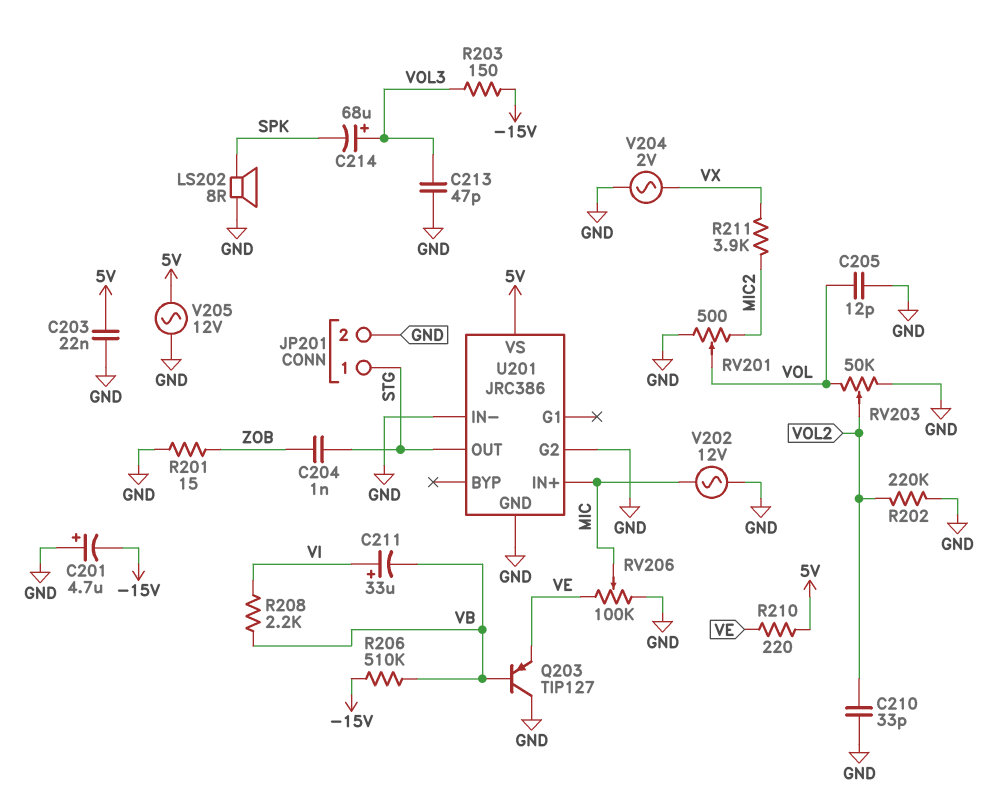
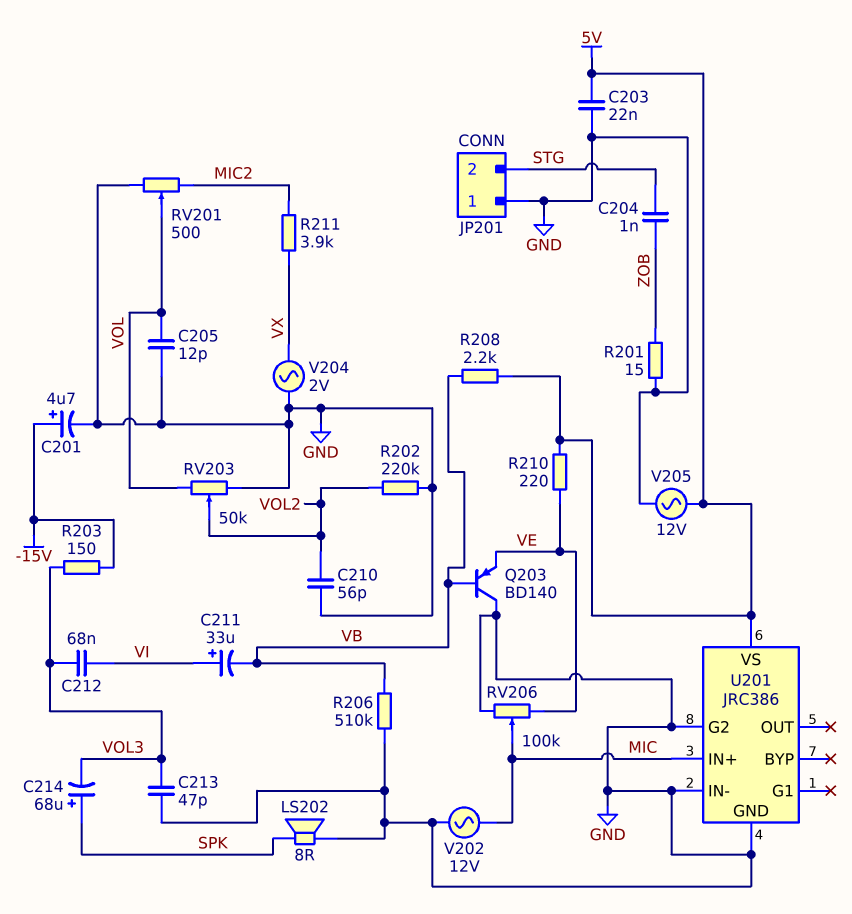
C201: 4.7uF (plus GND, minus -15V) -> 4.7uF (plus -15V, minus GND)
C210: 33pF (GND, VOL2) -> 56pF (GND, VOL2)
C212: none -> 68nF (VI, VOL3)
C214: 68uF (plus VOL3, minus SPK) -> 68uF (plus SPK, minus VOL3)
JP201 pin 1: STG -> GND
JP201 pin 2: GND -> STG
Q203: PNP TIP127 (B VB, C GND, E VE) -> PNP BD140 (B VB, C GND, E VE)
R206: 510k (-15V, VB) -> 510k (GND, VB)
R208: 2.2k (VB, VI) -> 2.2k (5V, VB)
U201 pin OUT: STG -> none

